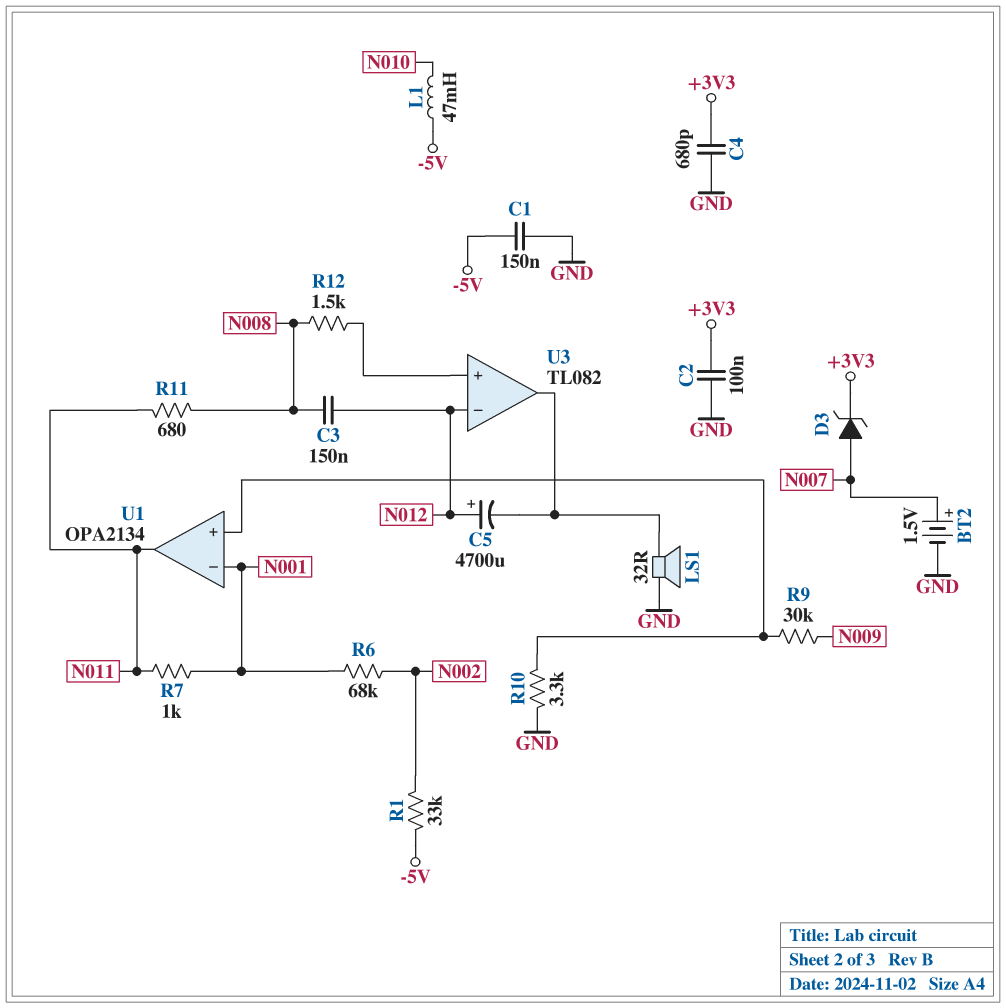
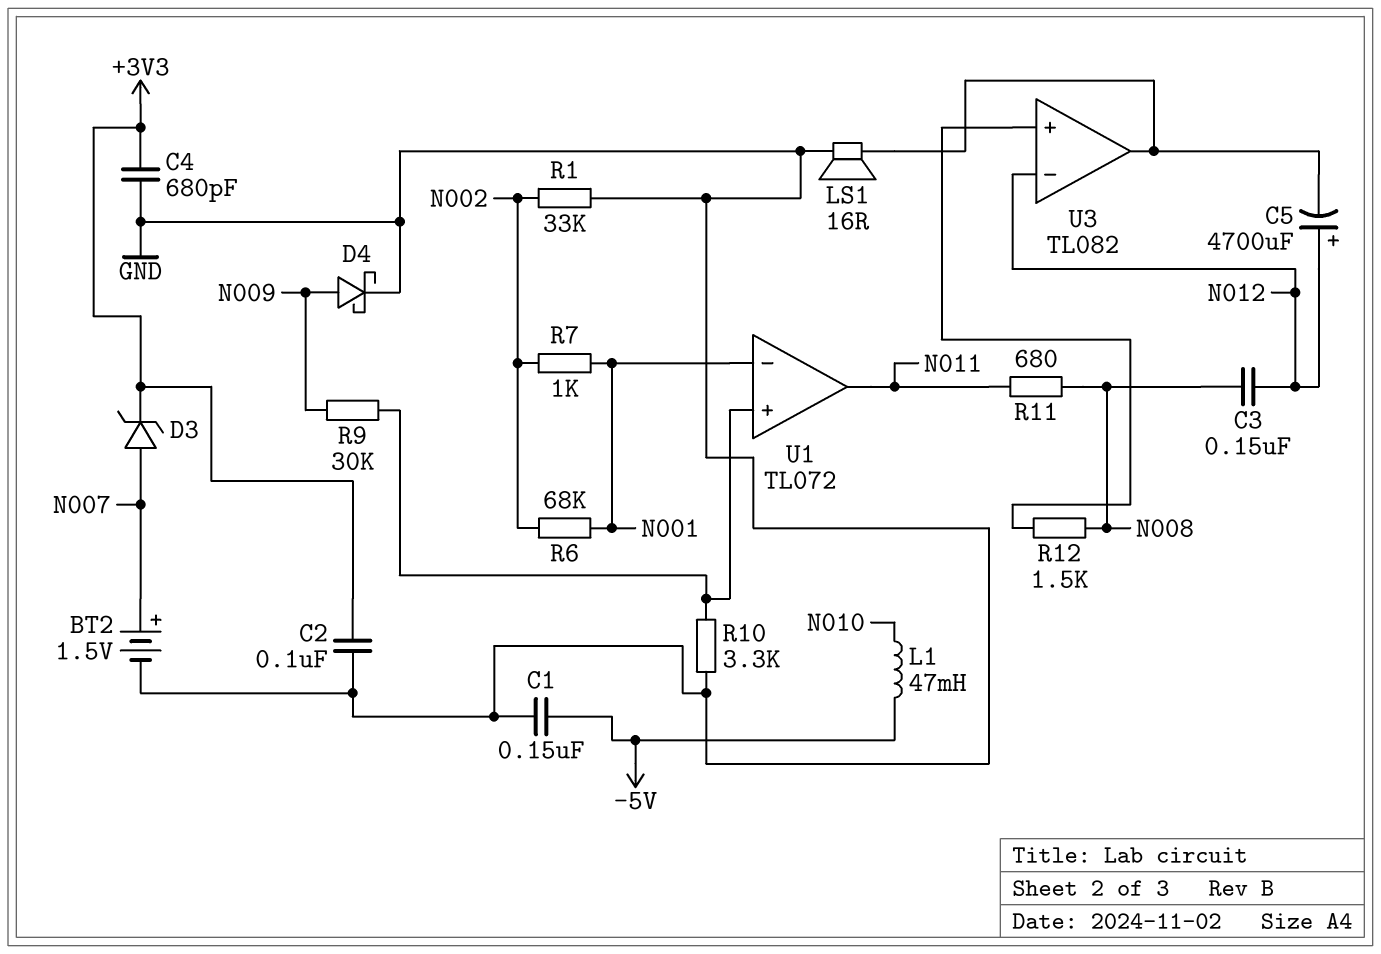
D4: none -> schottky (A N009, K GND)
LS1: speaker 32R (GND, U3/out) -> speaker 16R (GND, U3/out)
R1: 33k (-5V, N002) -> 33k (GND, N002)
R7: 1k (N001, N011) -> 1k (N001, N002)
U1: OPA2134 -> TL072

